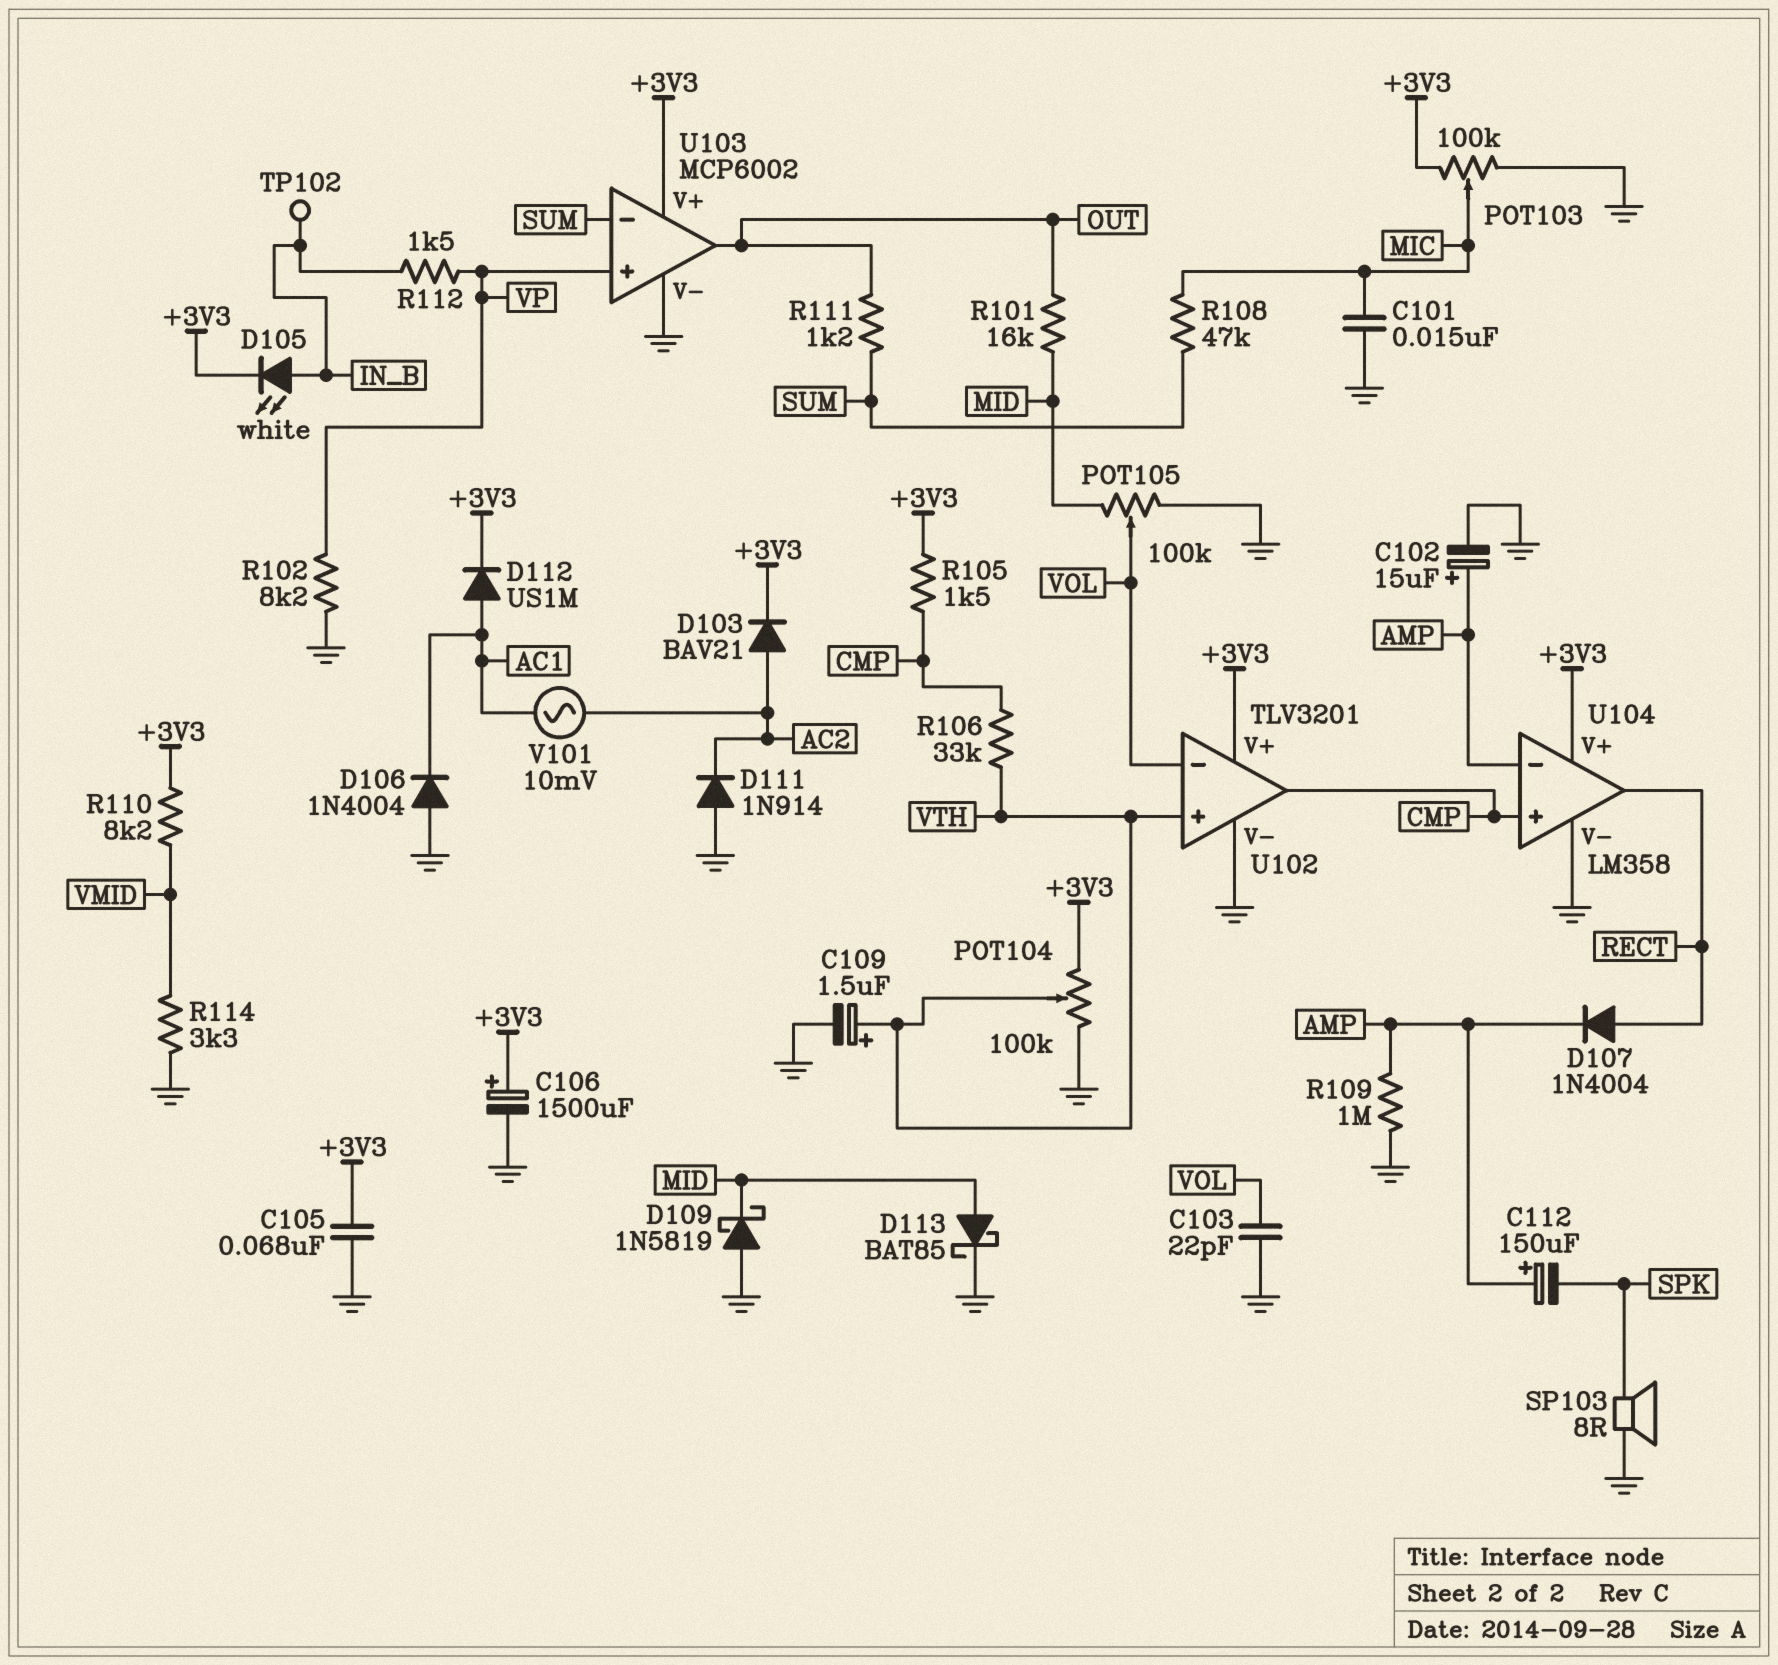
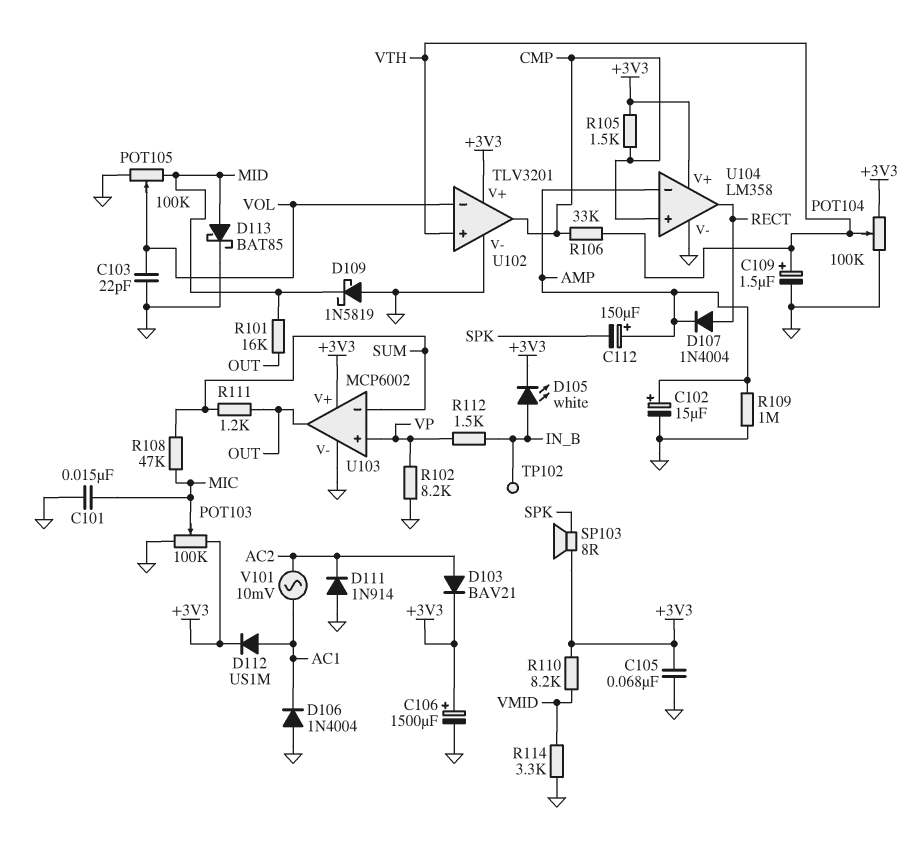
SP103: speaker 8R (GND, SPK) -> speaker 8R (+3V3, SPK)

